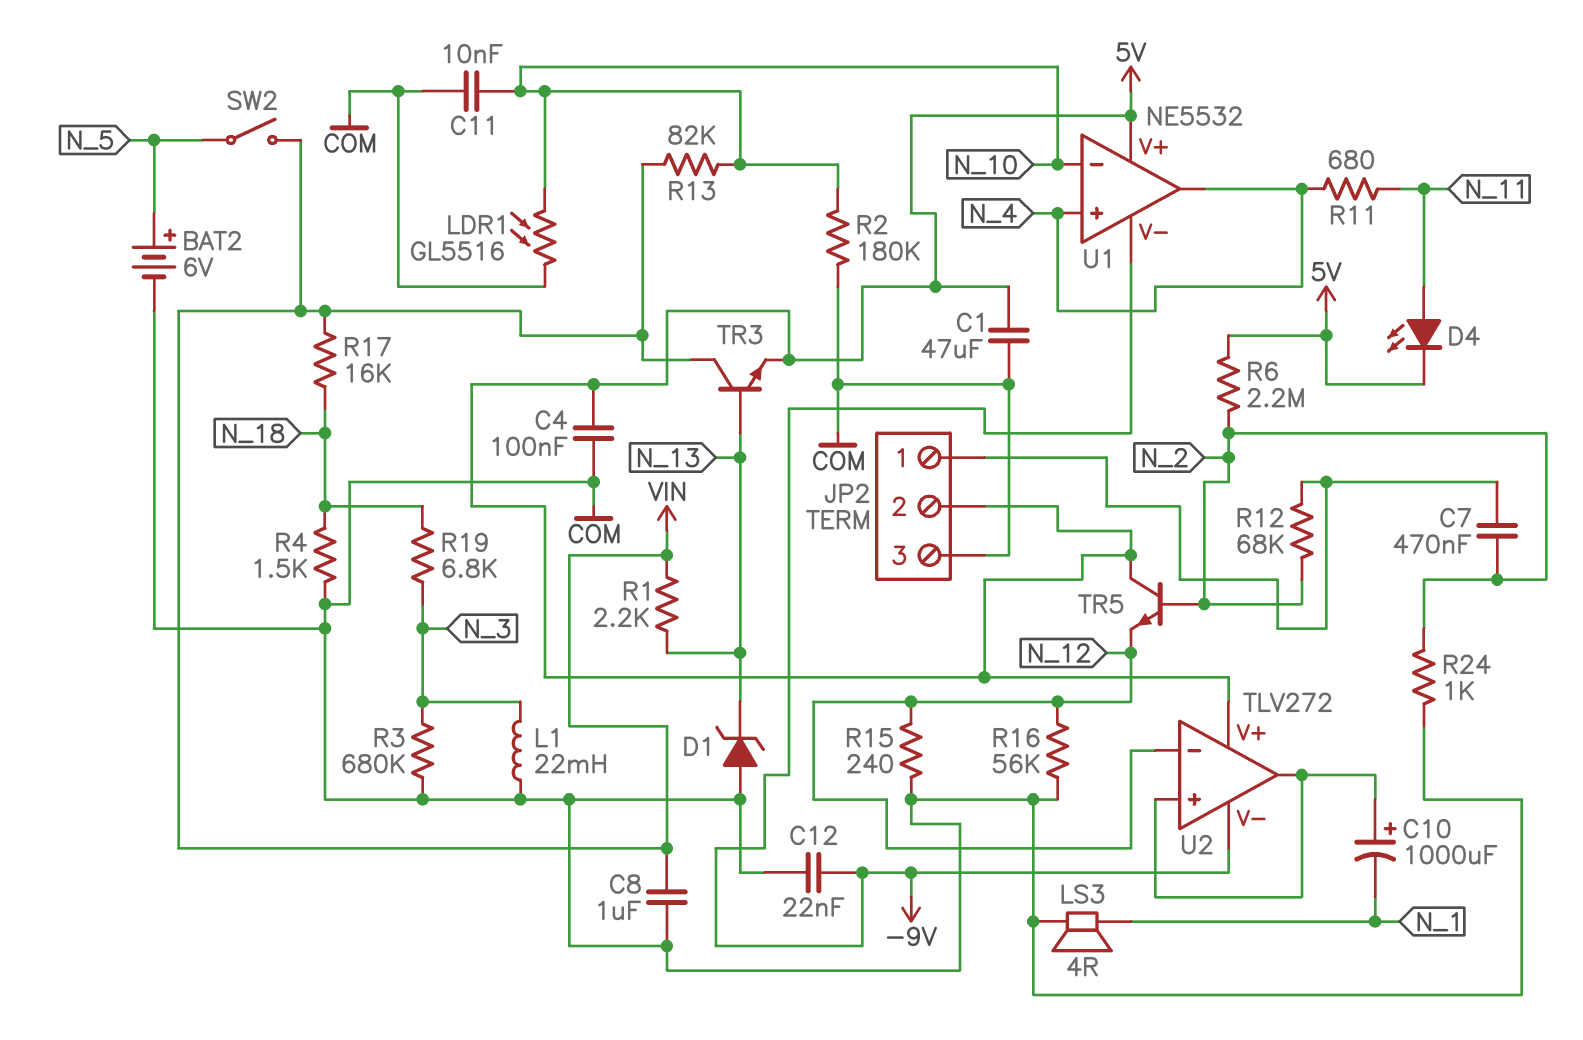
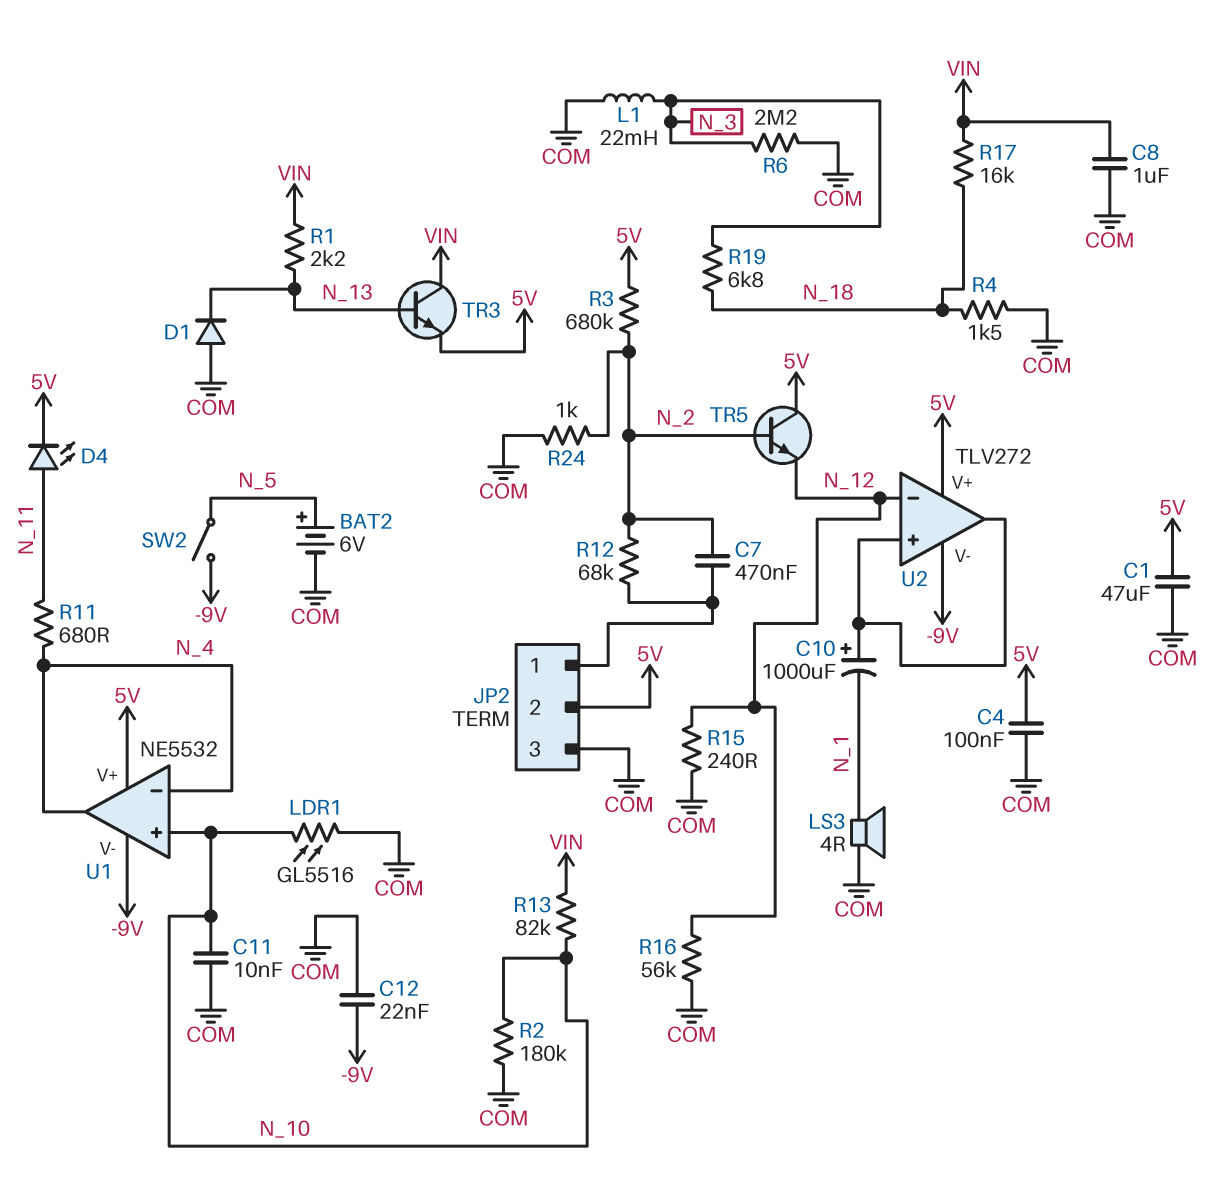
D1: zener (A COM, K N_13) -> diode (A COM, K N_13)
R3: 680k (COM, N_3) -> 680k (5V, N_2)
R6: 2.2M (5V, N_2) -> 2.2M (COM, N_3)
SW2: switch (N_5, VIN) -> switch (-9V, N_5)
U1 pin in+: N_4 -> N_10
U1 pin in-: N_10 -> N_4

